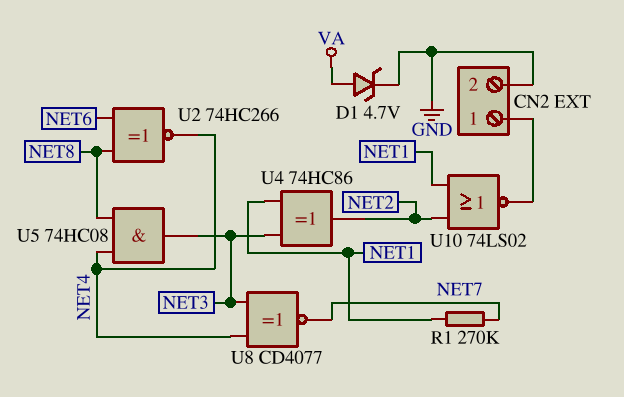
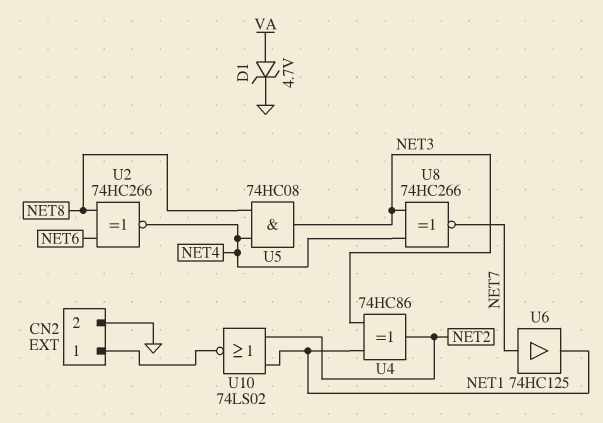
R1: 270k (NET1, NET7) -> none
U6: none -> buffer 74HC125 (in NET7, out NET1)
U8: XNOR CD4077 (in NET3, in NET4, out NET7) -> XNOR 74HC266 (in NET3, in NET4, out NET7)

